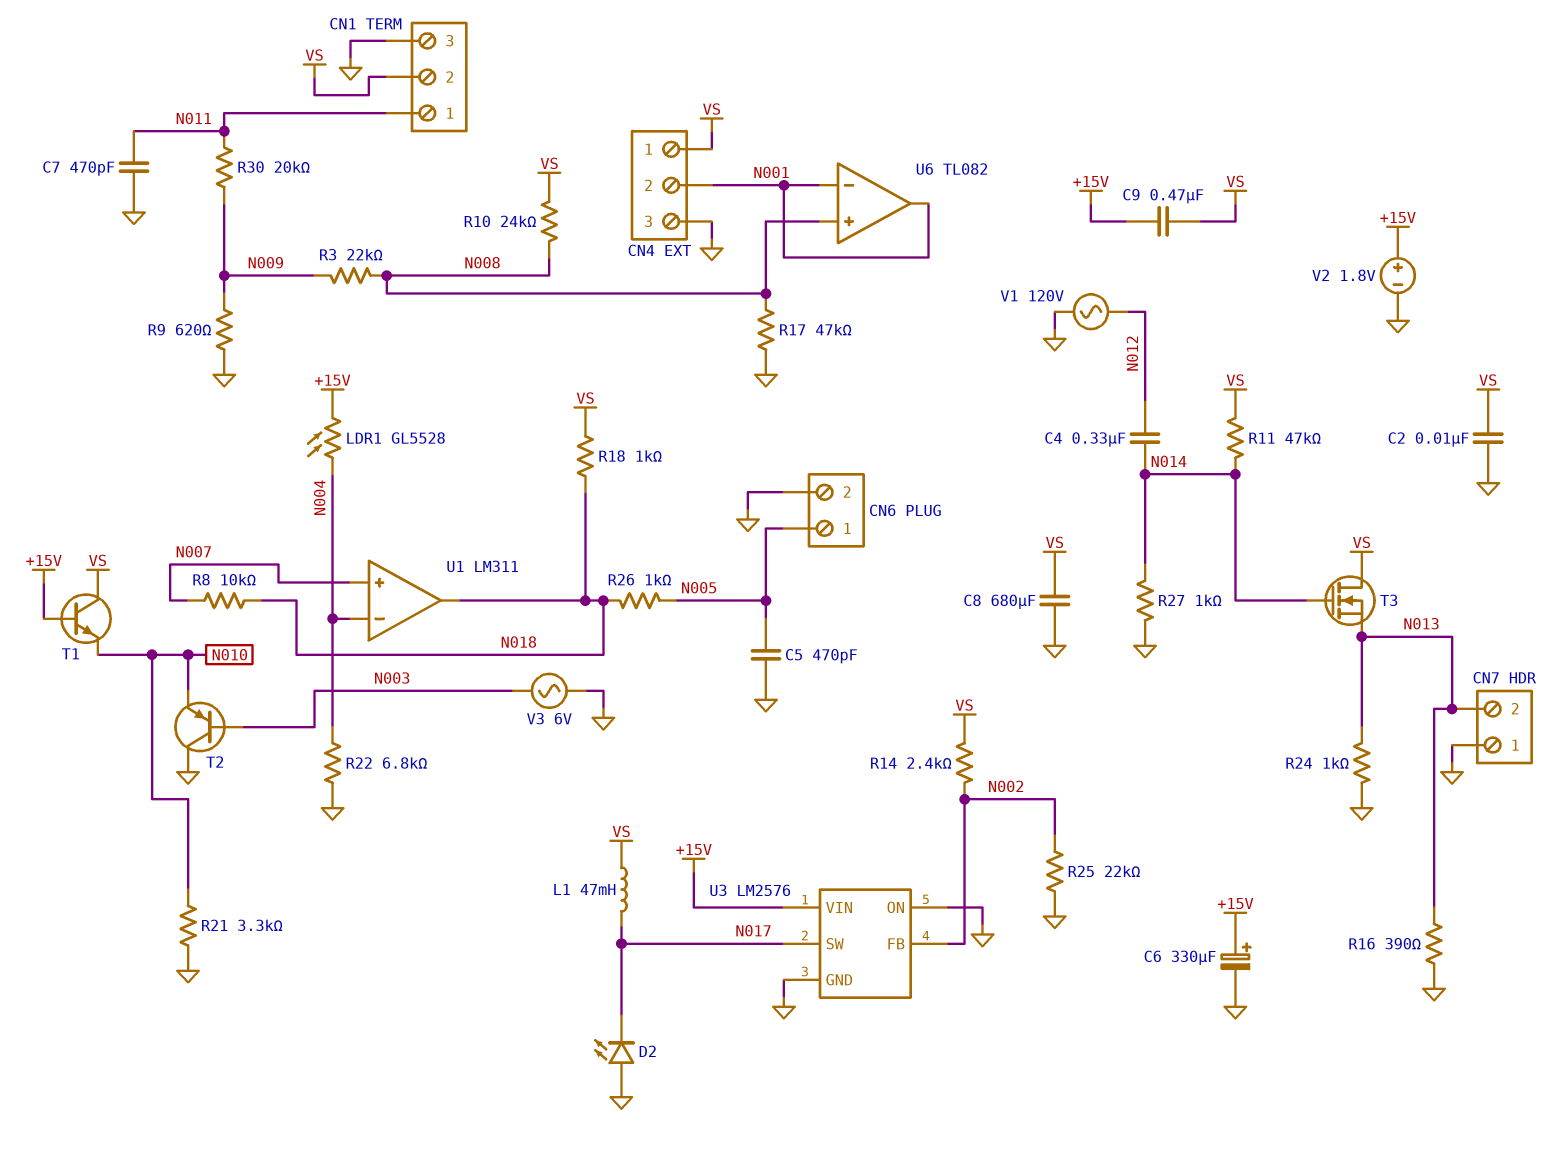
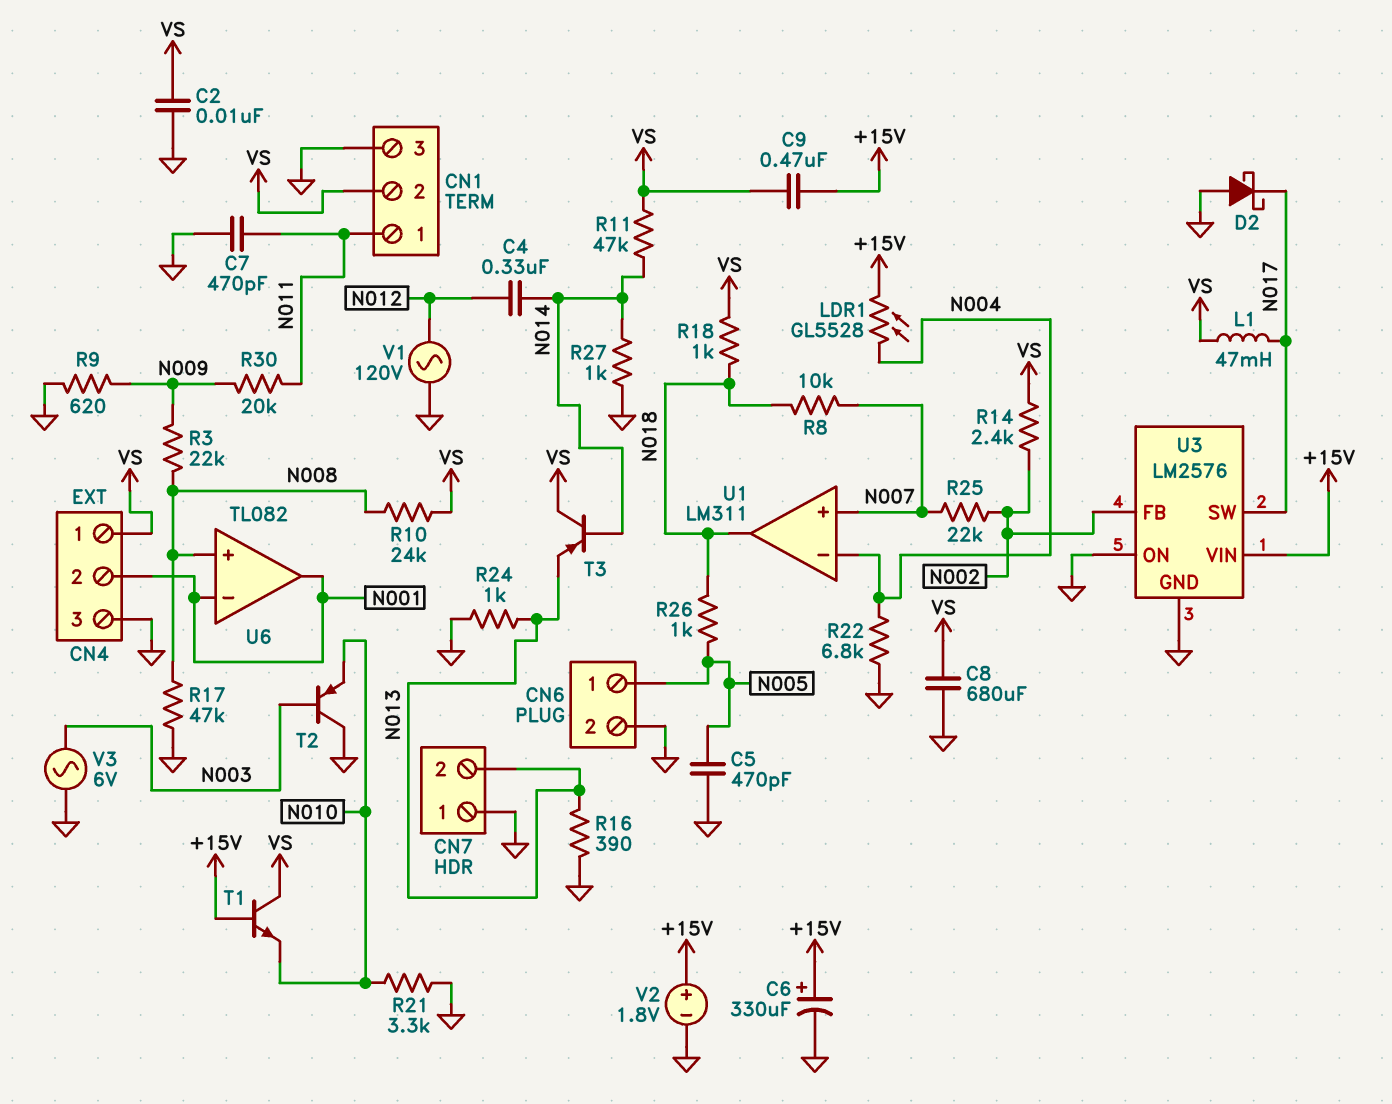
D2: LED (A GND, K N017) -> schottky (A GND, K N017)
R25: 22k (GND, N002) -> 22k (N002, N007)
T3: NMOS (G N014, D VS, S N013) -> PNP (B N014, C VS, E N013)

